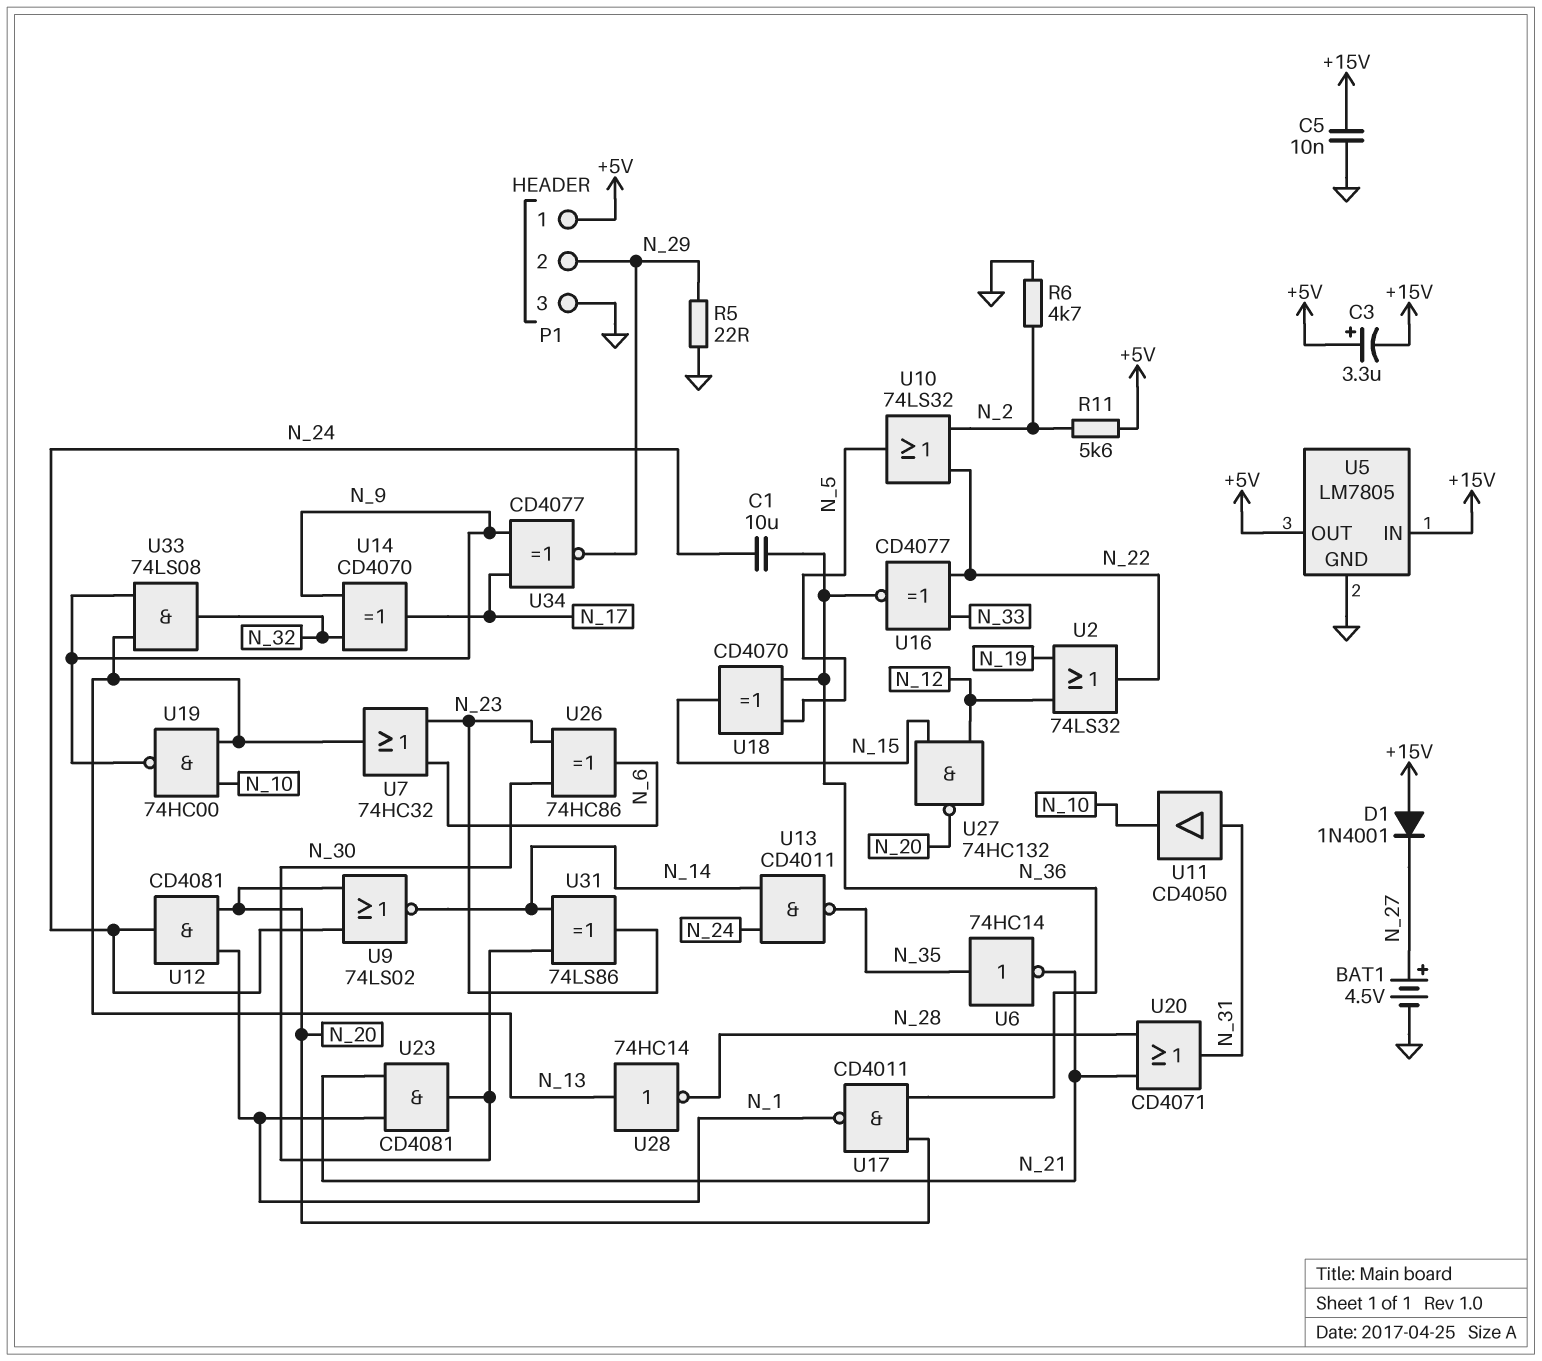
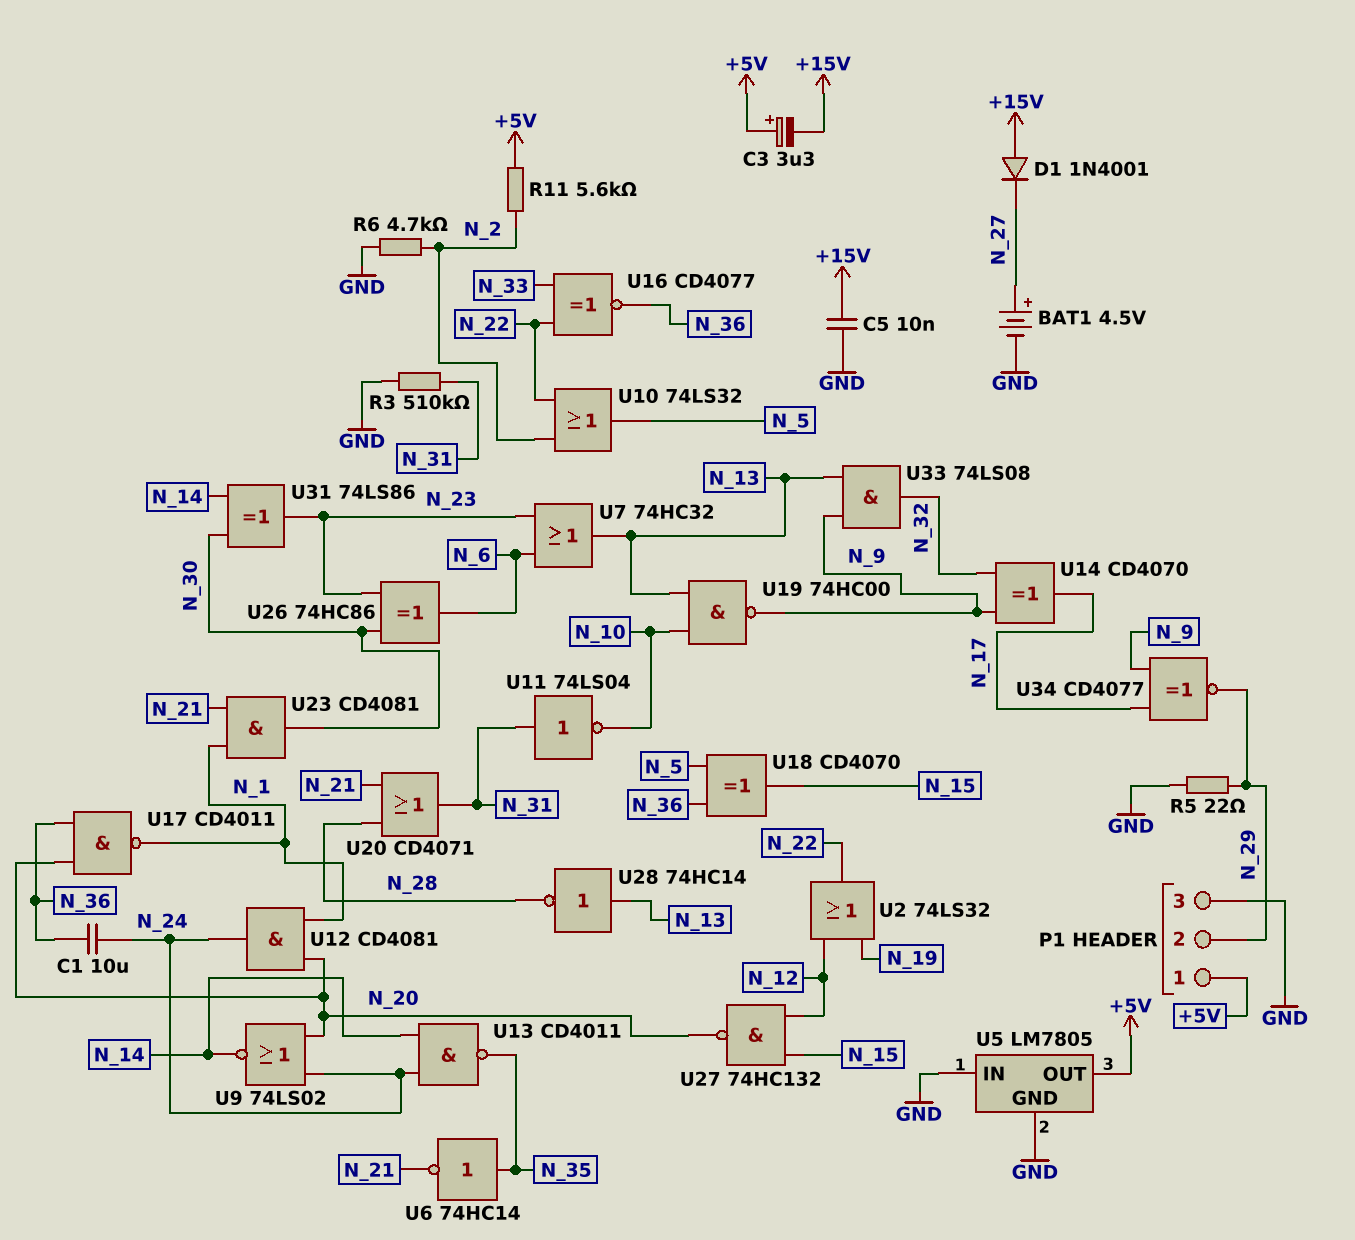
R3: none -> 510k (GND, N_31)
U5 pin IN: +15V -> GND
U11: buffer CD4050 (in N_31, out N_10) -> NOT 74LS04 (in N_31, out N_10)

